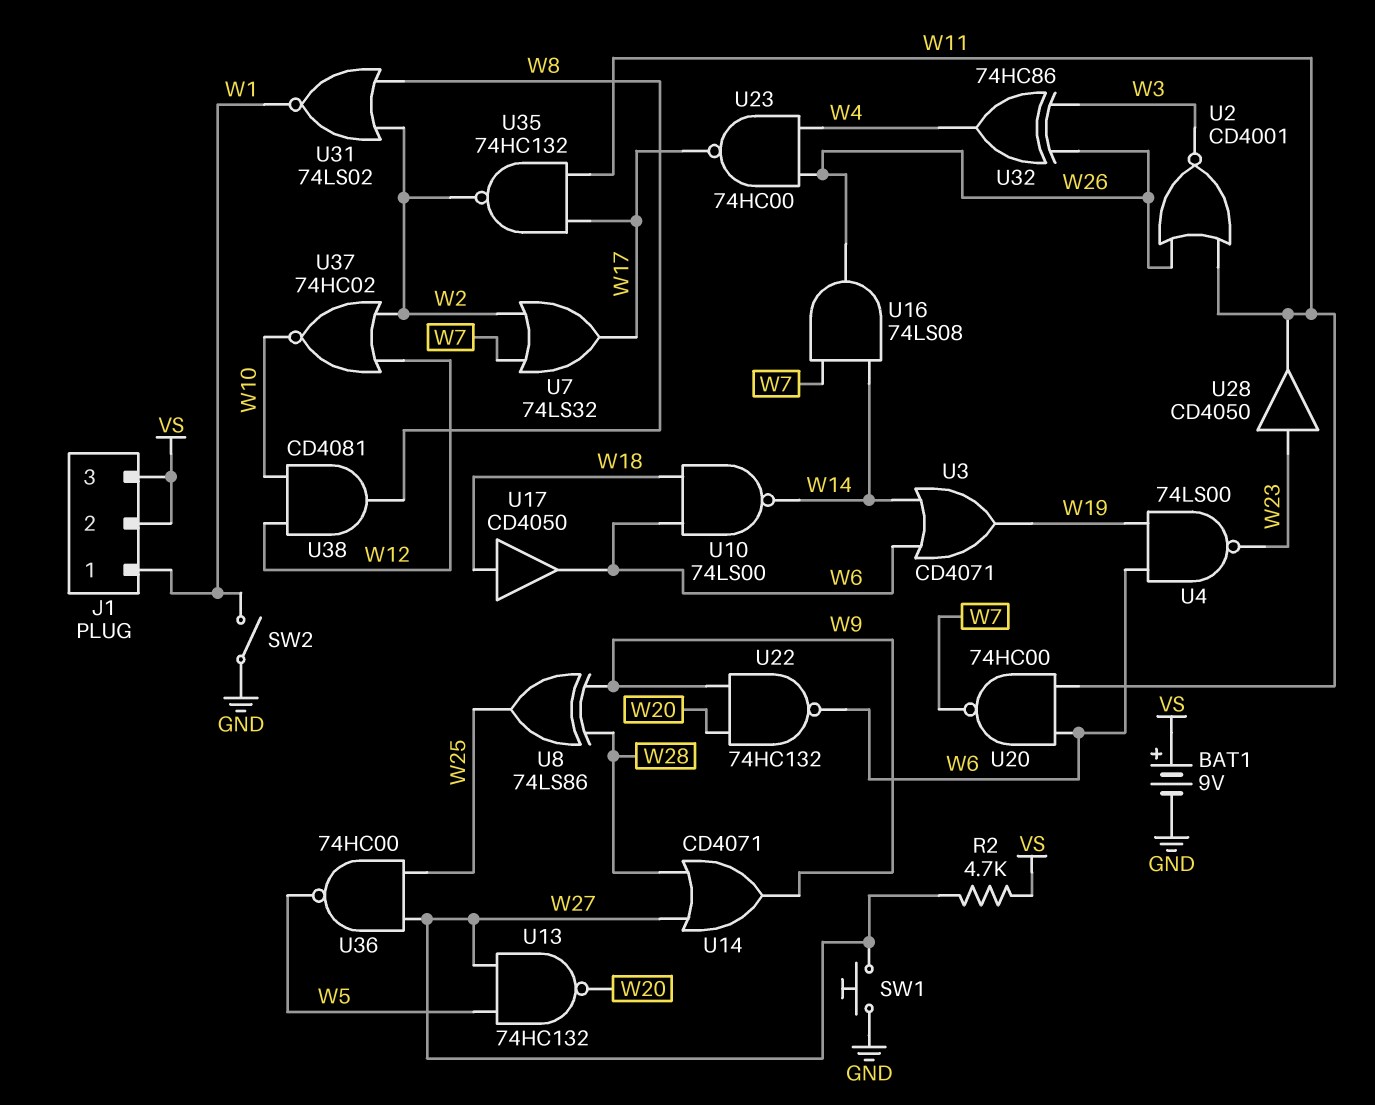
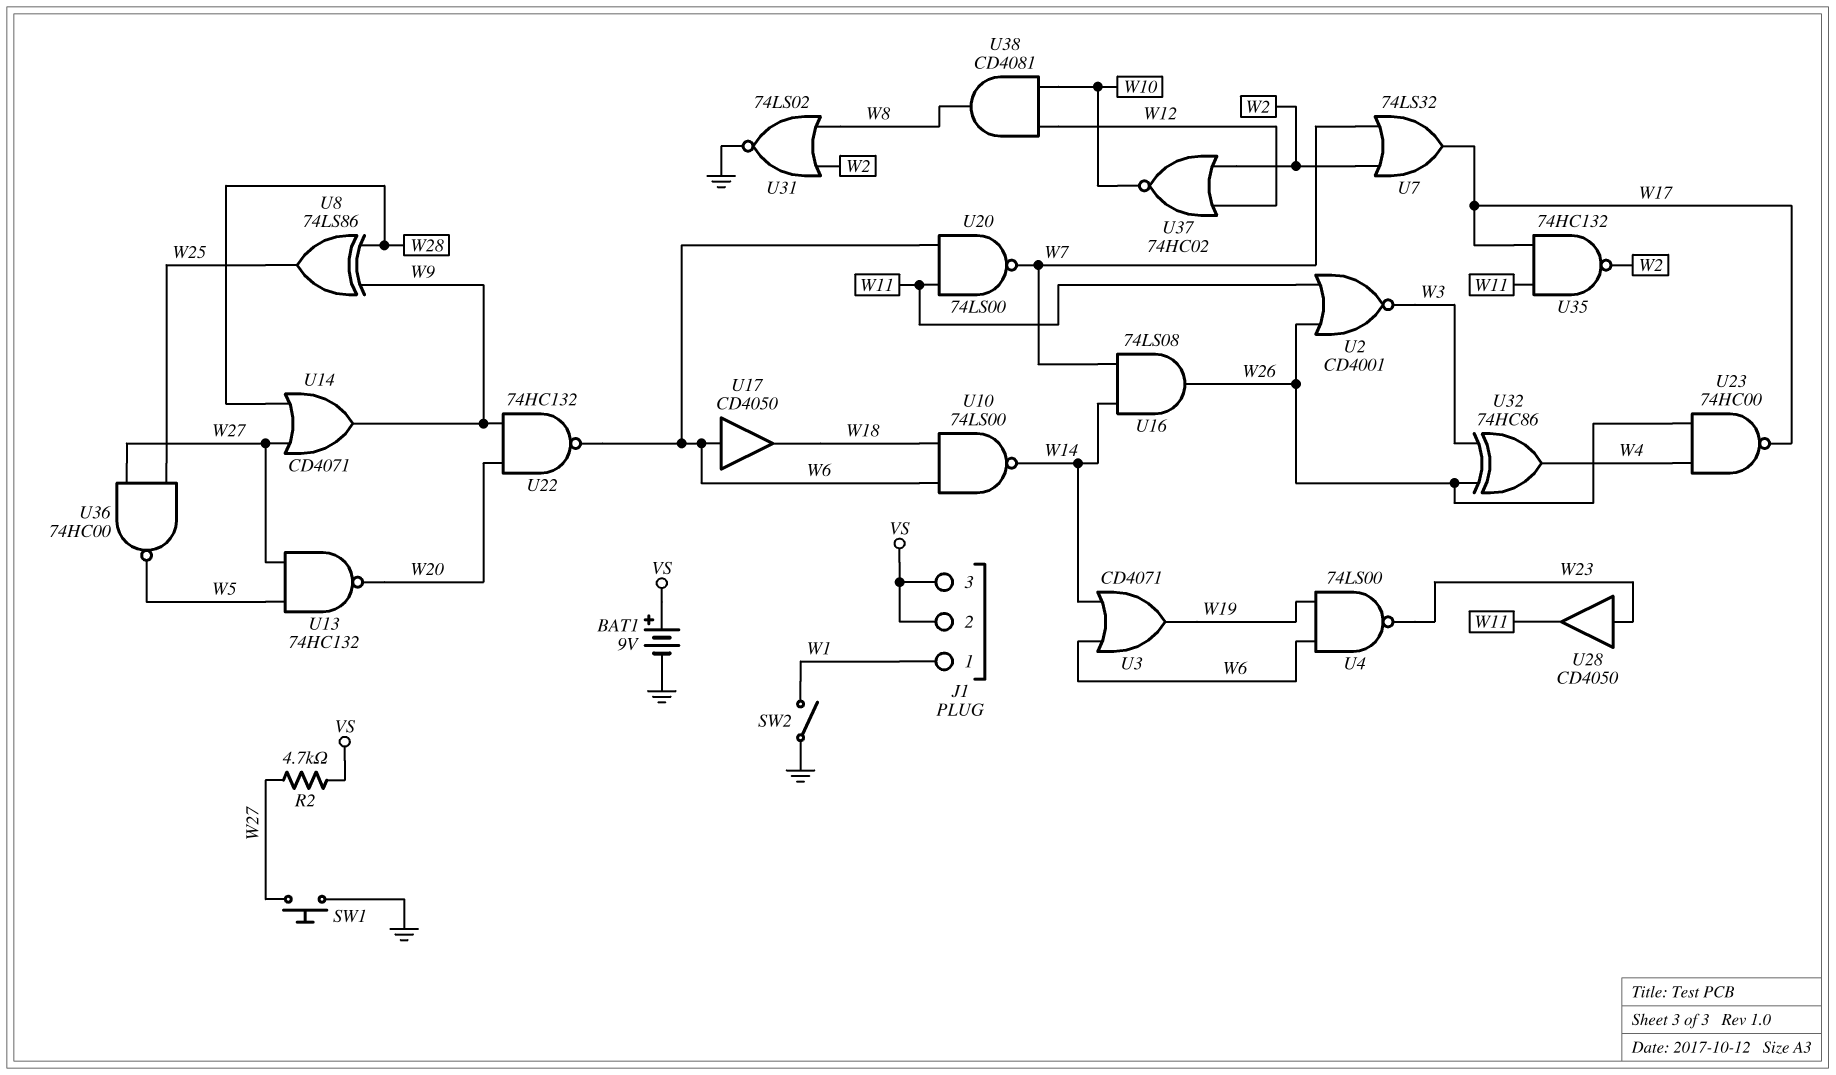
U17: buffer CD4050 (in W18, out W6) -> buffer CD4050 (in W6, out W18)
U20: NAND 74HC00 (in W6, in W11, out W7) -> NAND 74LS00 (in W6, in W11, out W7)
U31: NOR 74LS02 (in W2, in W8, out W1) -> NOR 74LS02 (in W2, in W8, out GND)

